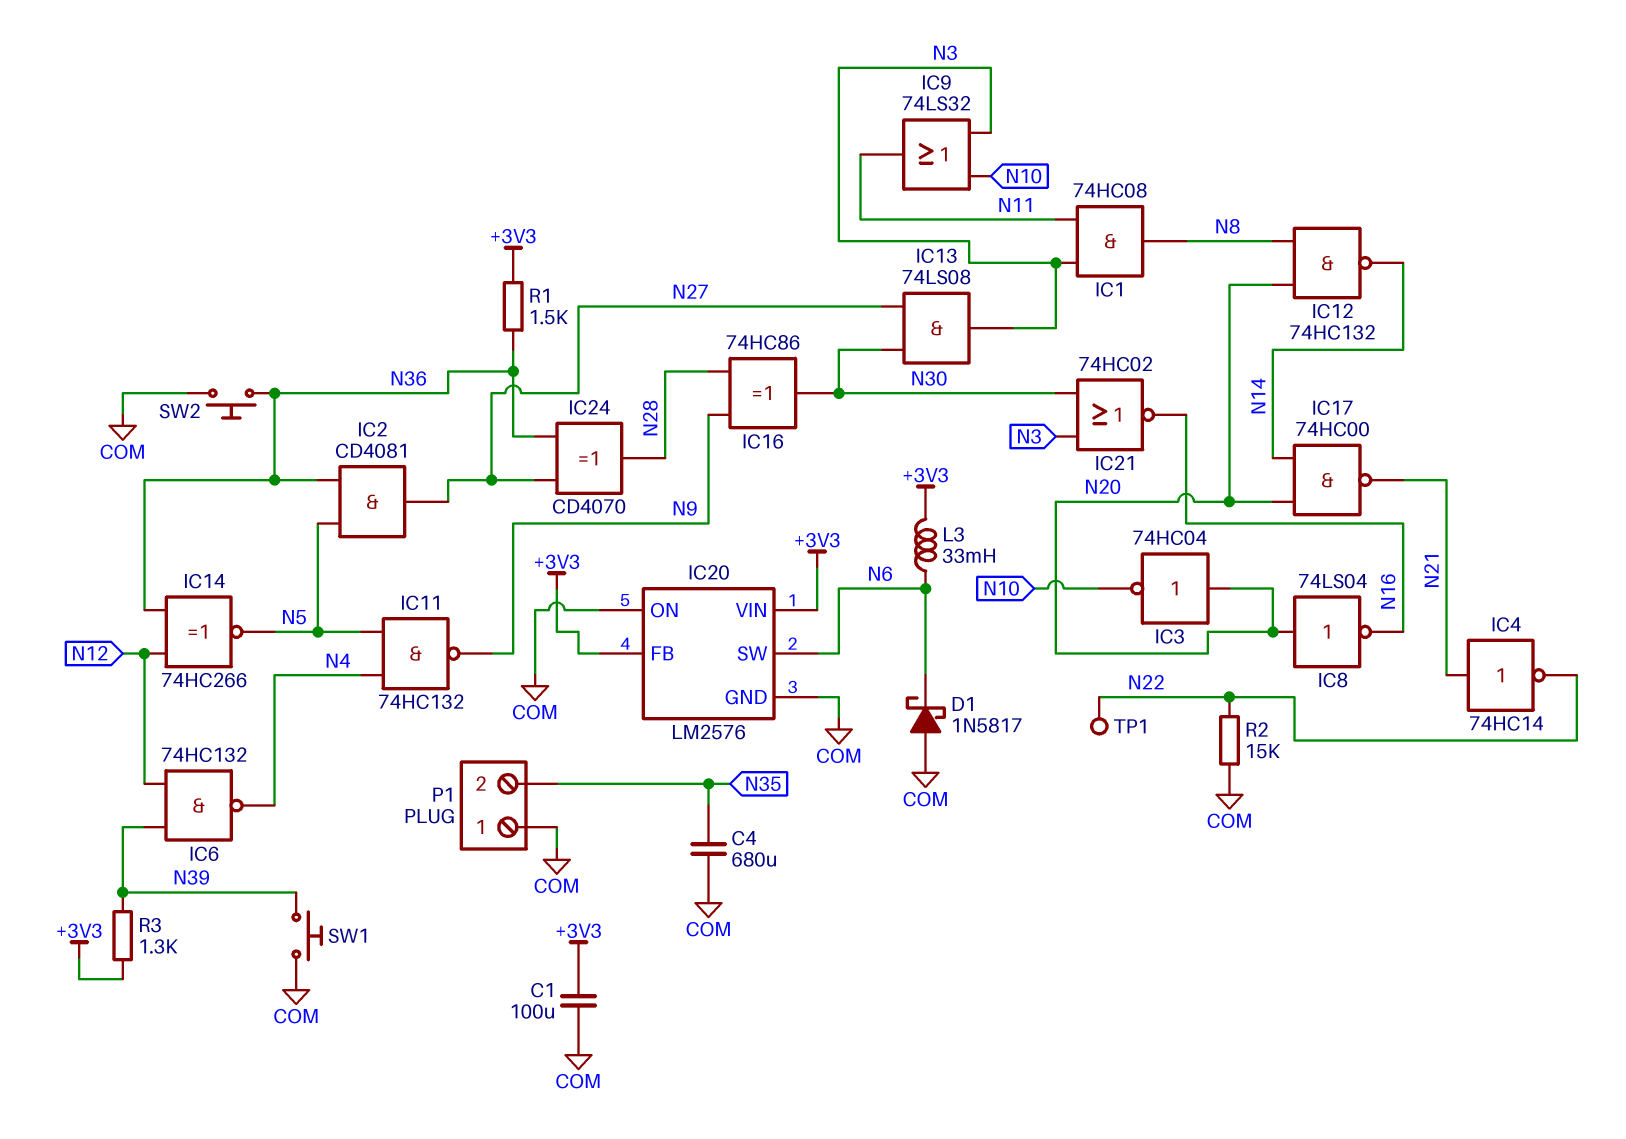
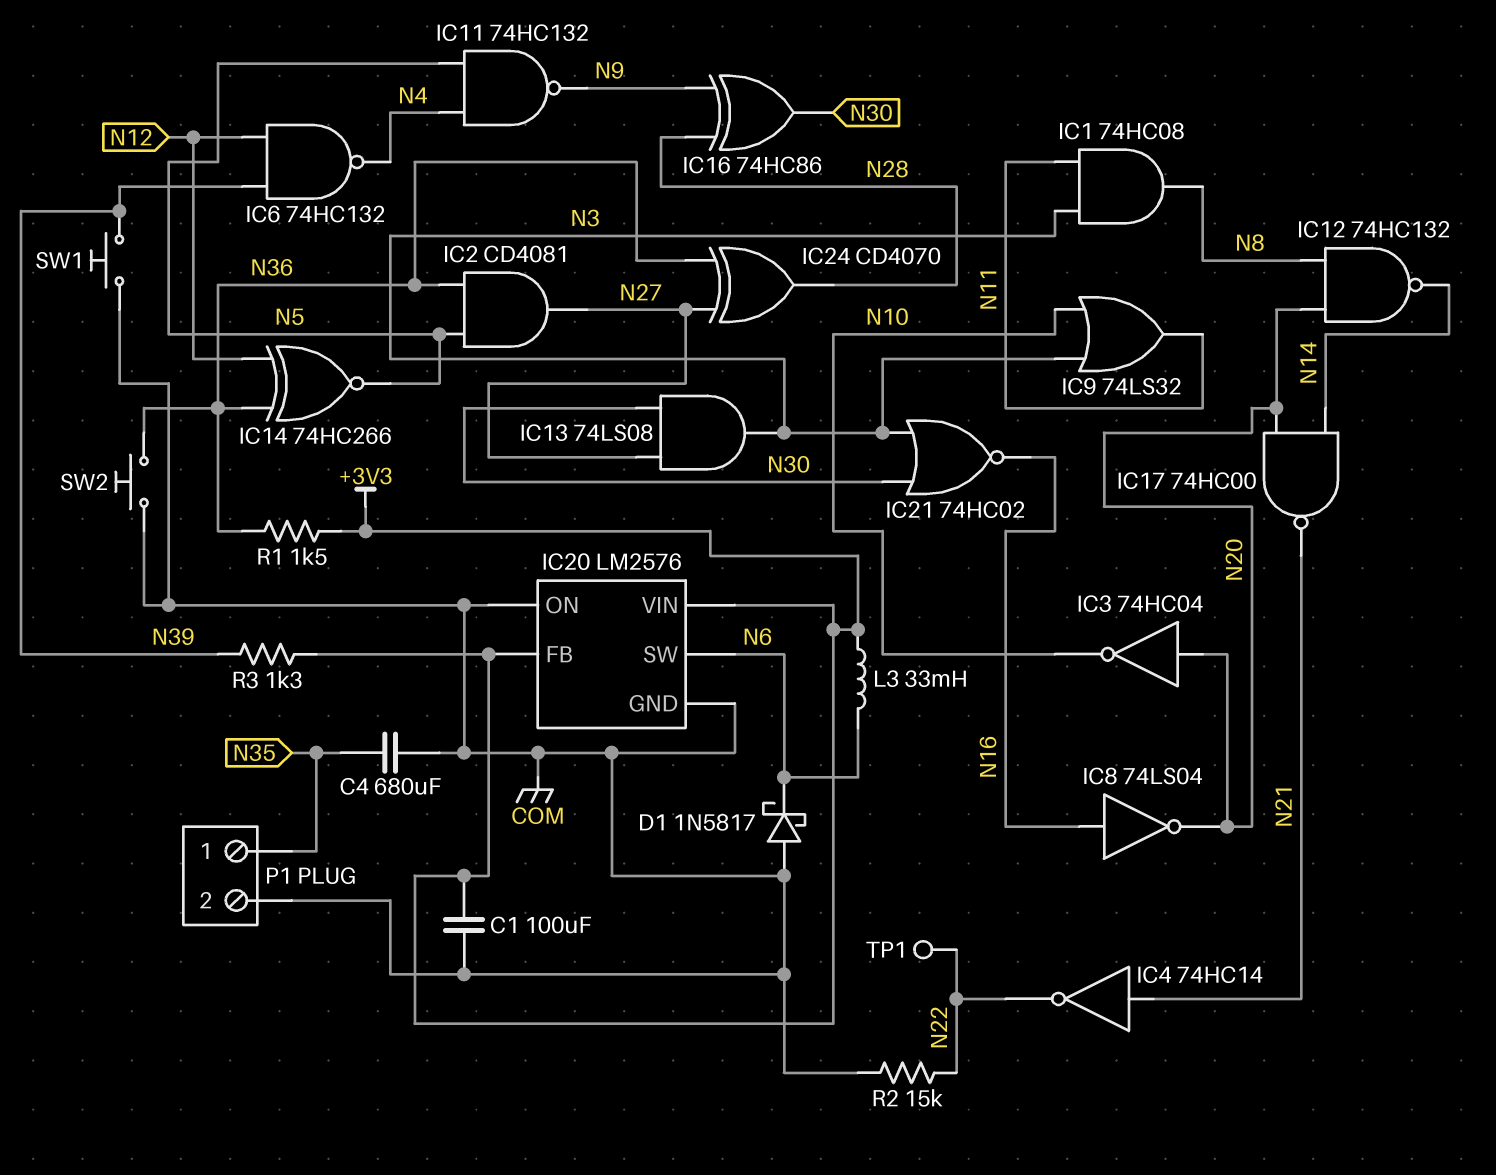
IC8: NOT 74LS04 (in N20, out N16) -> NOT 74LS04 (in N16, out N20)
P1 pin 1: COM -> N35
P1 pin 2: N35 -> COM

